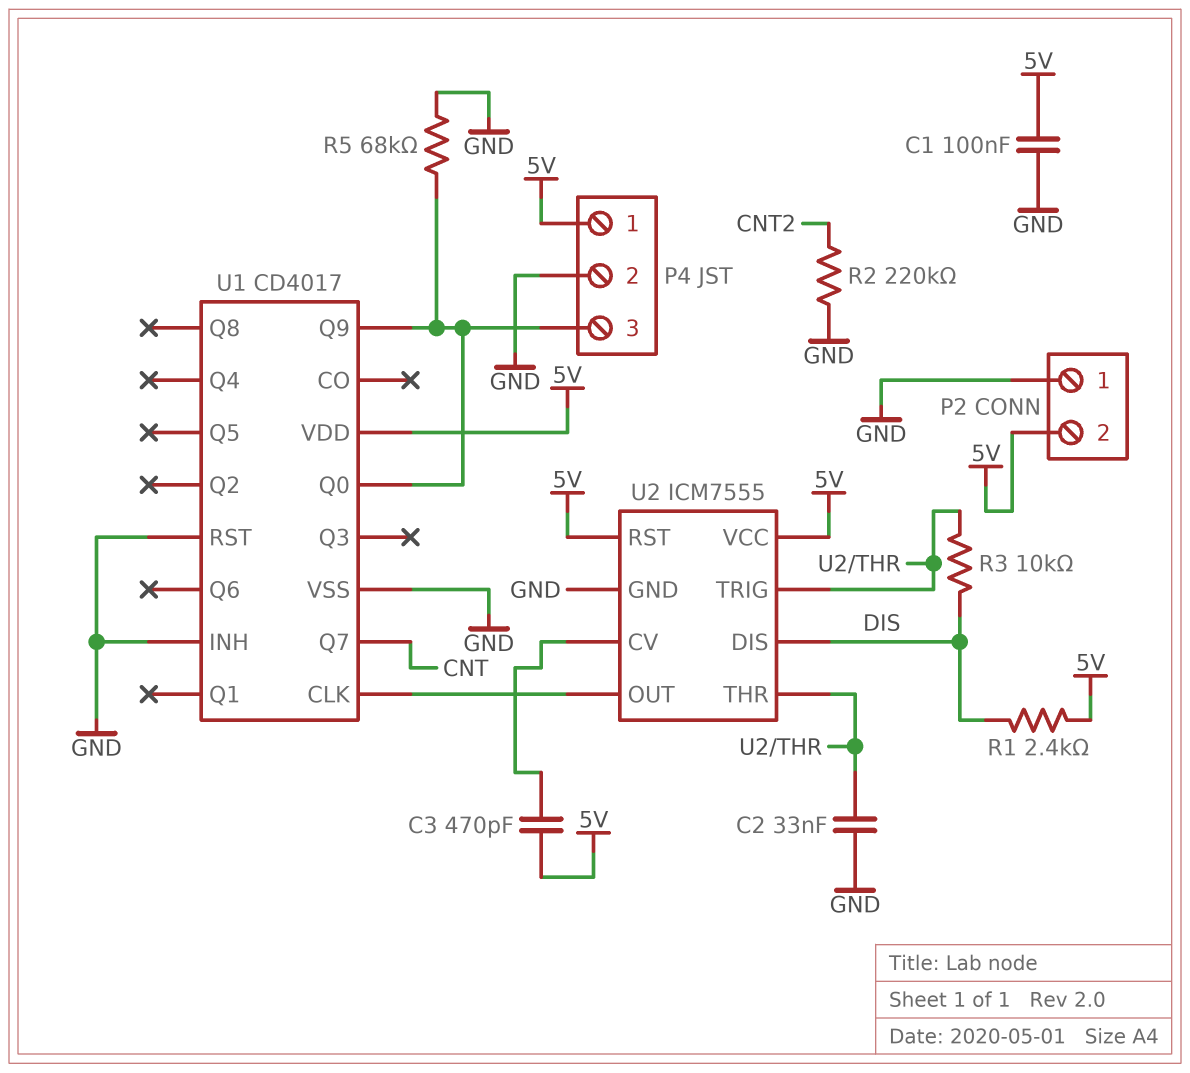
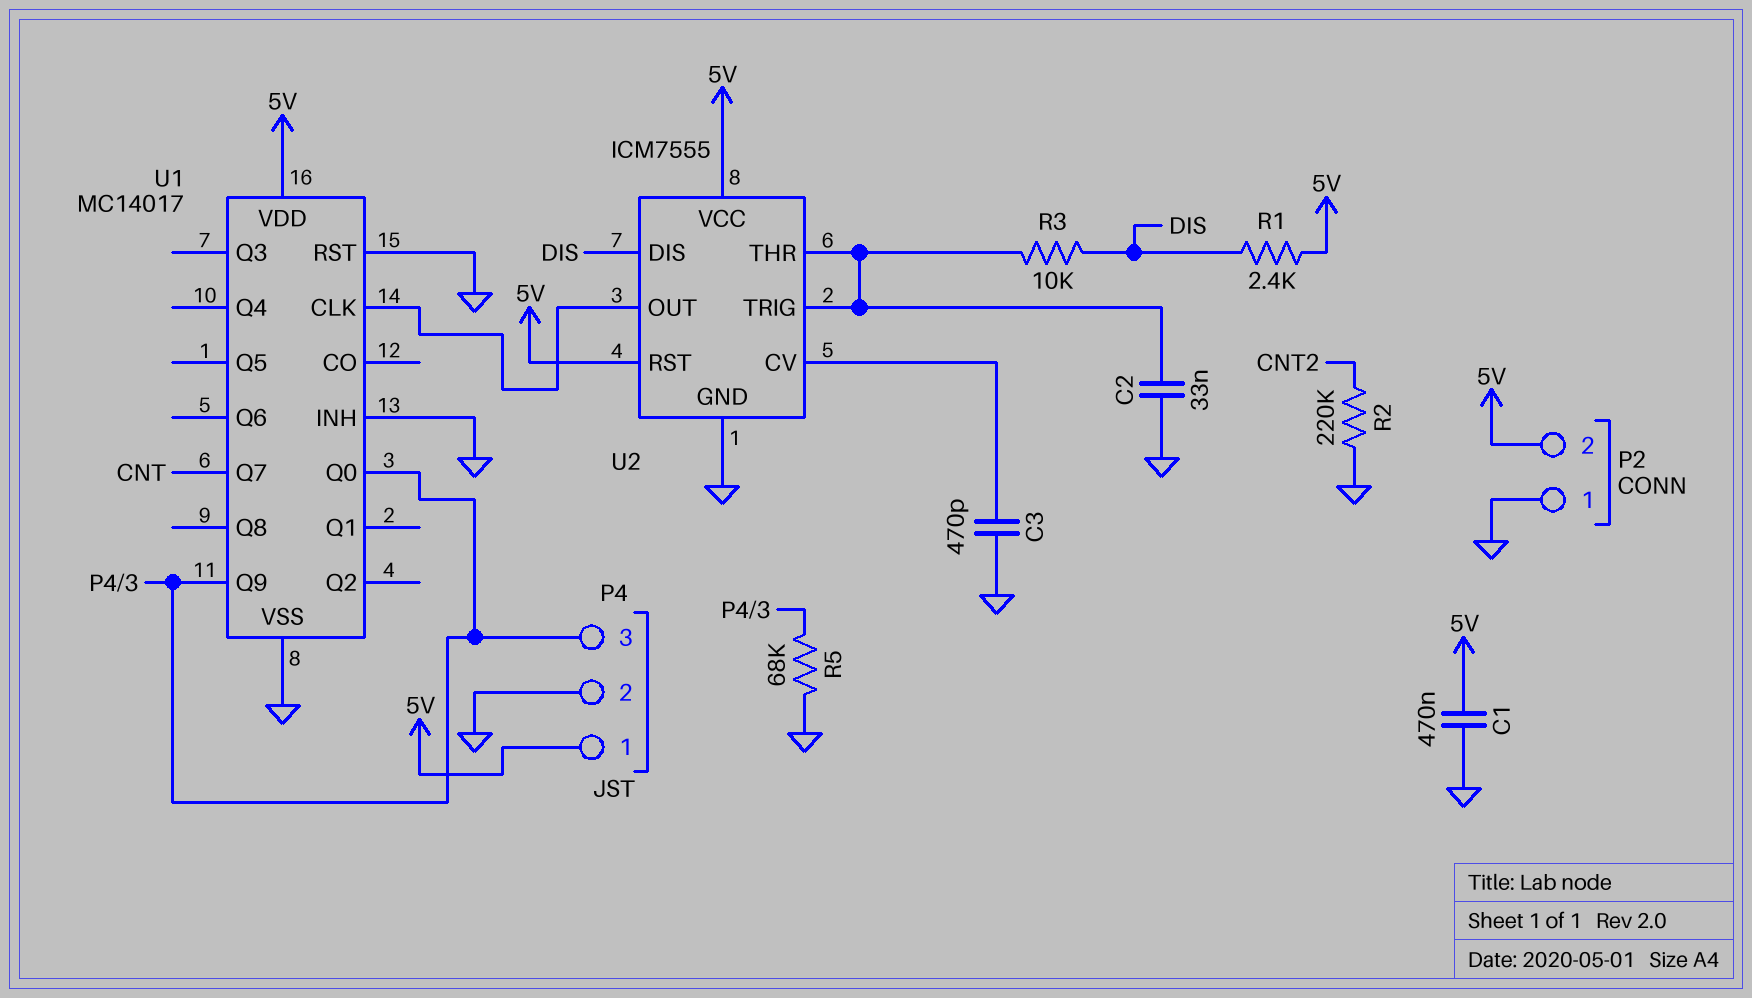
C1: 100nF (5V, GND) -> 470nF (5V, GND)
C3: 470pF (5V, U2/CV) -> 470pF (GND, U2/CV)
U1: CD4017 -> MC14017

